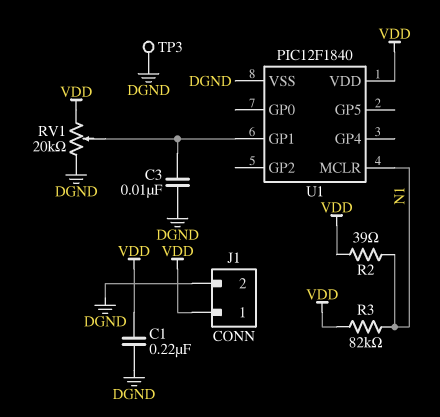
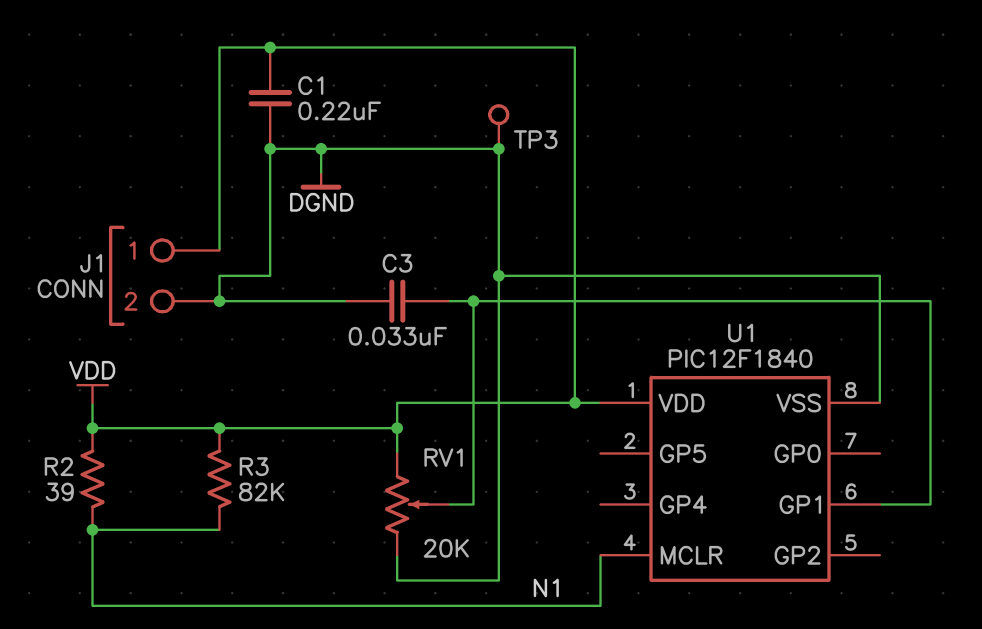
C3: 10nF (DGND, U1/GP1) -> 33nF (DGND, U1/GP1)

